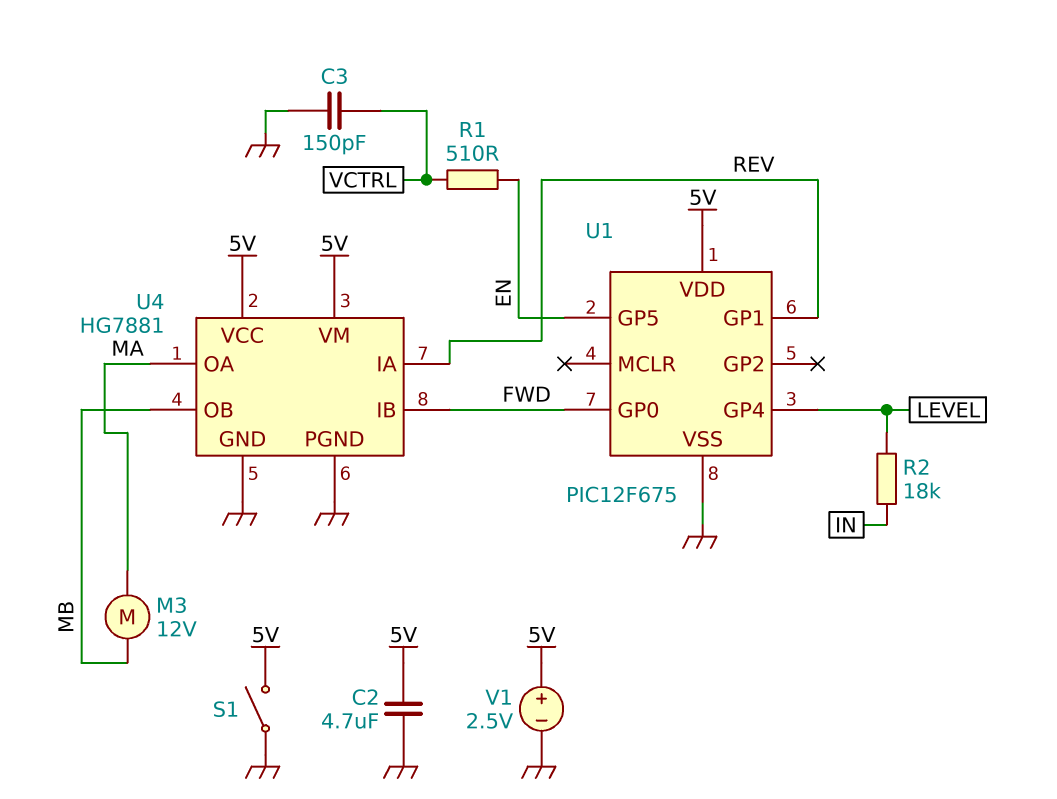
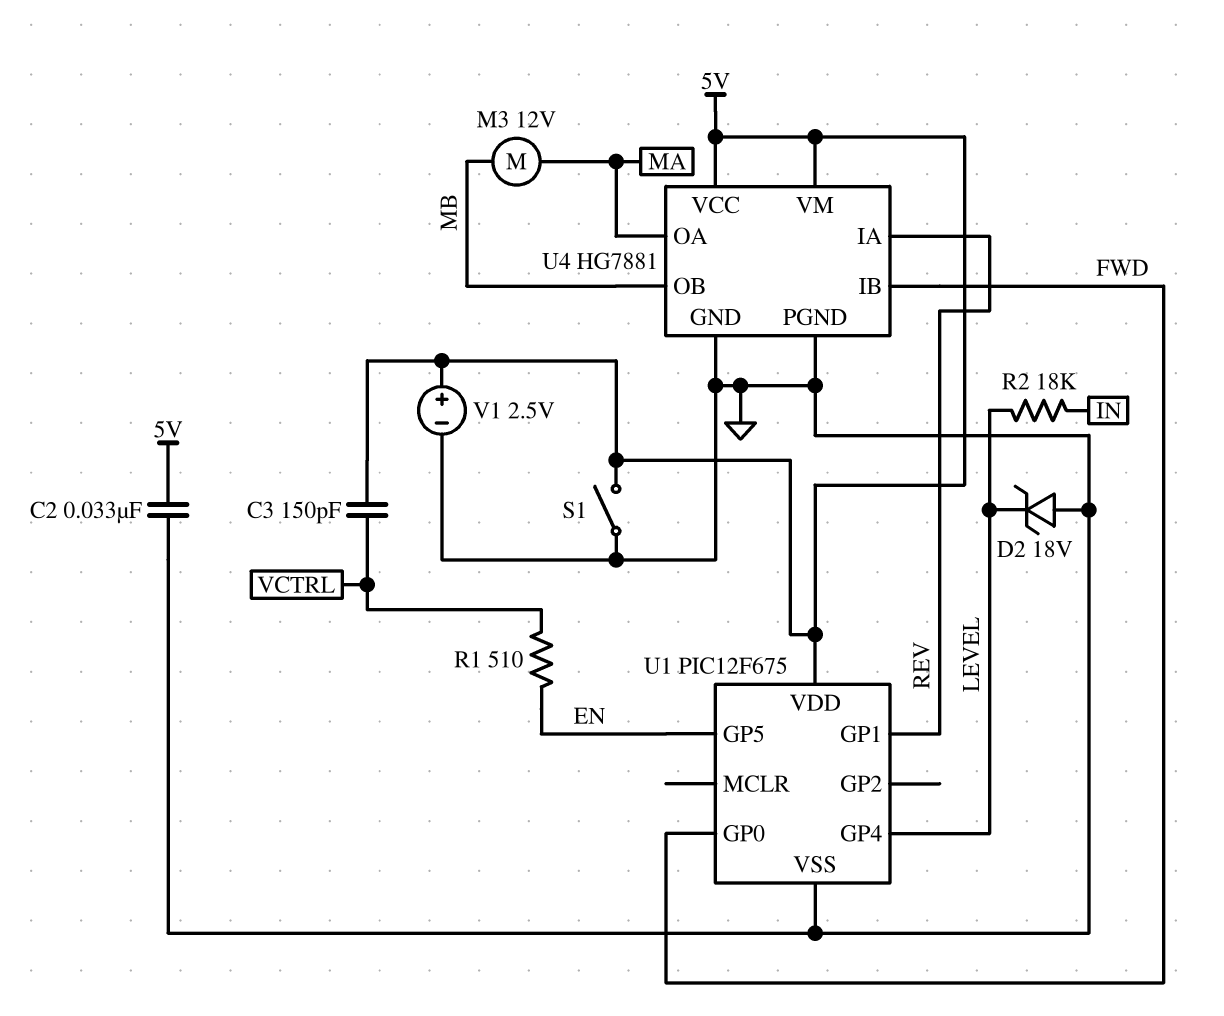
C2: 4.7uF (5V, GND) -> 33nF (5V, GND)
C3: 150pF (GND, VCTRL) -> 150pF (5V, VCTRL)
D2: none -> zener 18V (A GND, K LEVEL)

